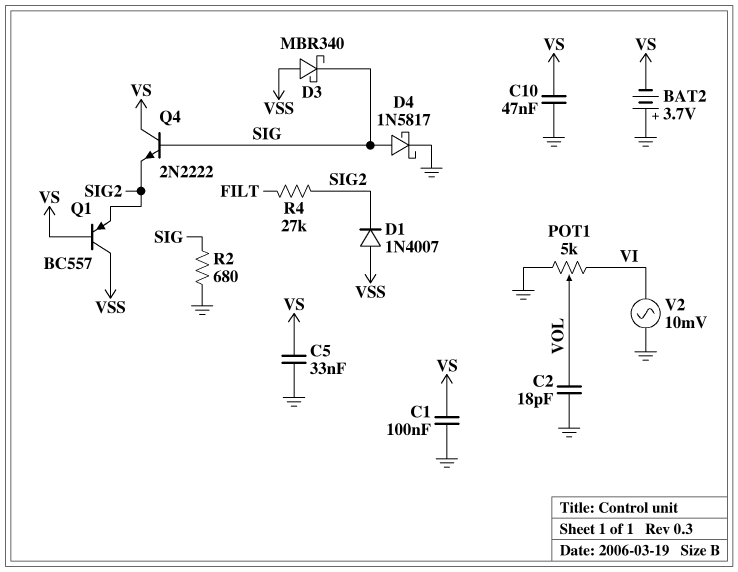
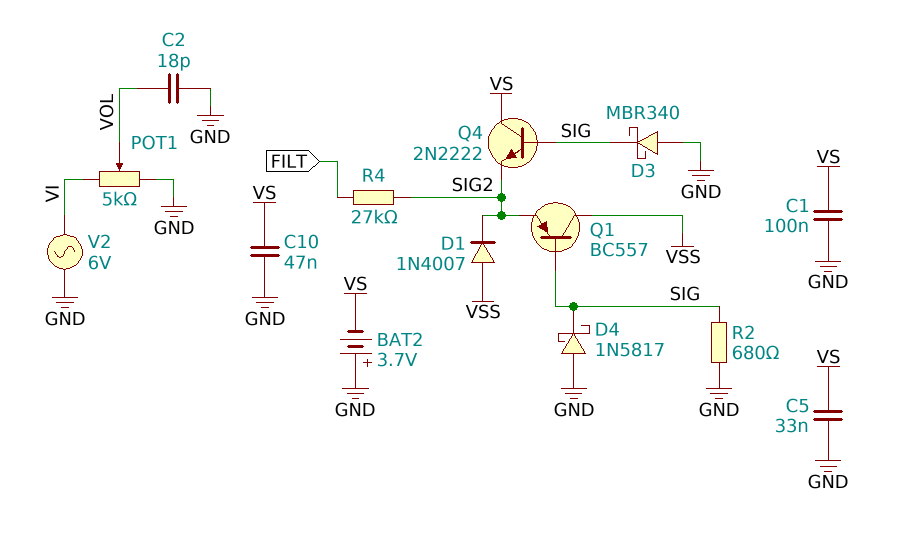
D3: schottky MBR340 (A VSS, K SIG) -> schottky MBR340 (A GND, K SIG)
D4: schottky 1N5817 (A SIG, K GND) -> schottky 1N5817 (A GND, K SIG)
Q1: PNP BC557 (B VS, C VSS, E SIG2) -> PNP BC557 (B SIG, C VSS, E SIG2)
V2: AC 10mV (GND, VI) -> AC 6V (GND, VI)

